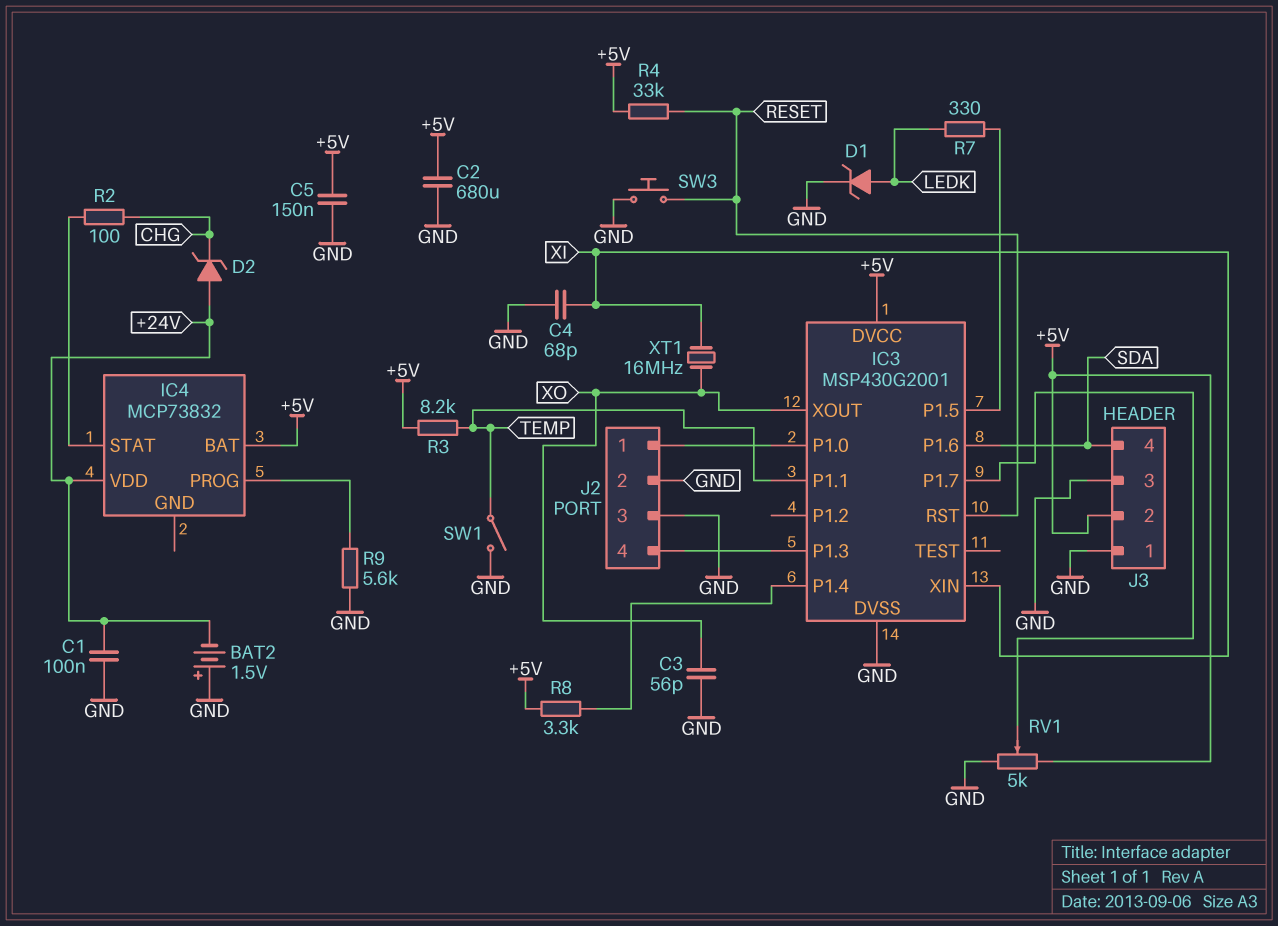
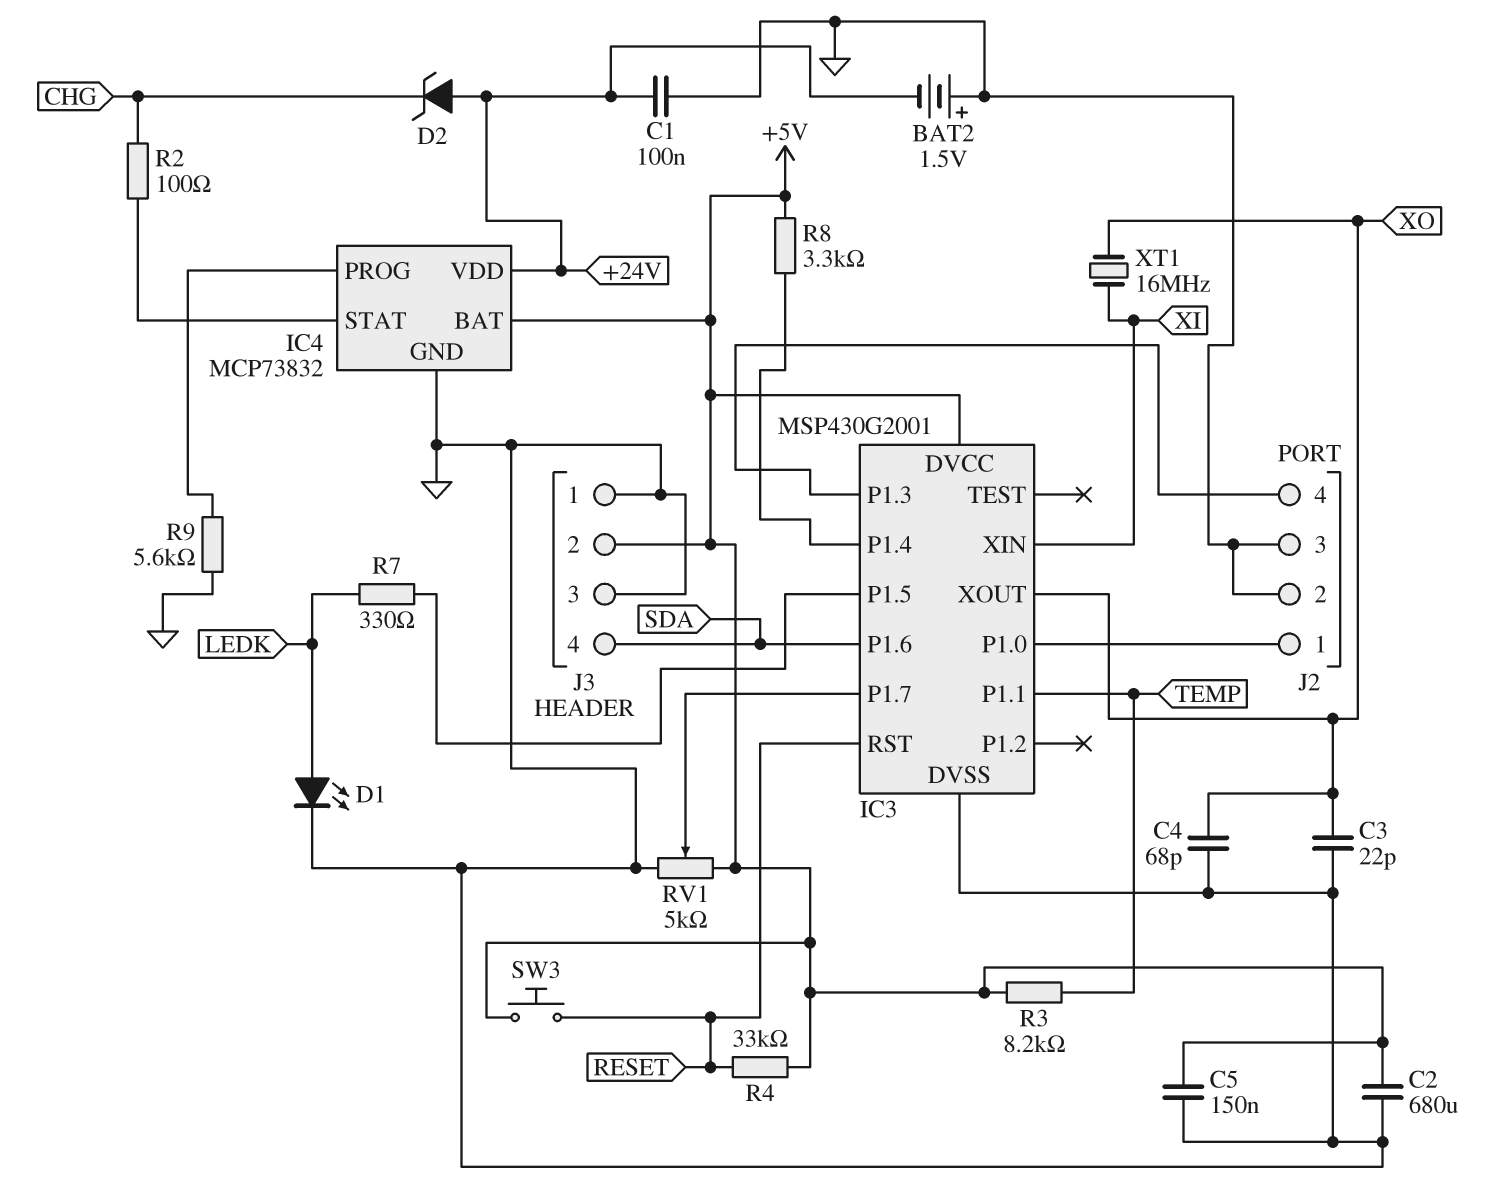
C3: 56pF (GND, XO) -> 22pF (GND, XO)
C4: 68pF (GND, XI) -> 68pF (GND, XO)
D1: zener (A LEDK, K GND) -> LED (A LEDK, K GND)
IC4 pin GND: none -> GND
SW1: switch (GND, TEMP) -> none
SW3: button (GND, RESET) -> button (+5V, RESET)

